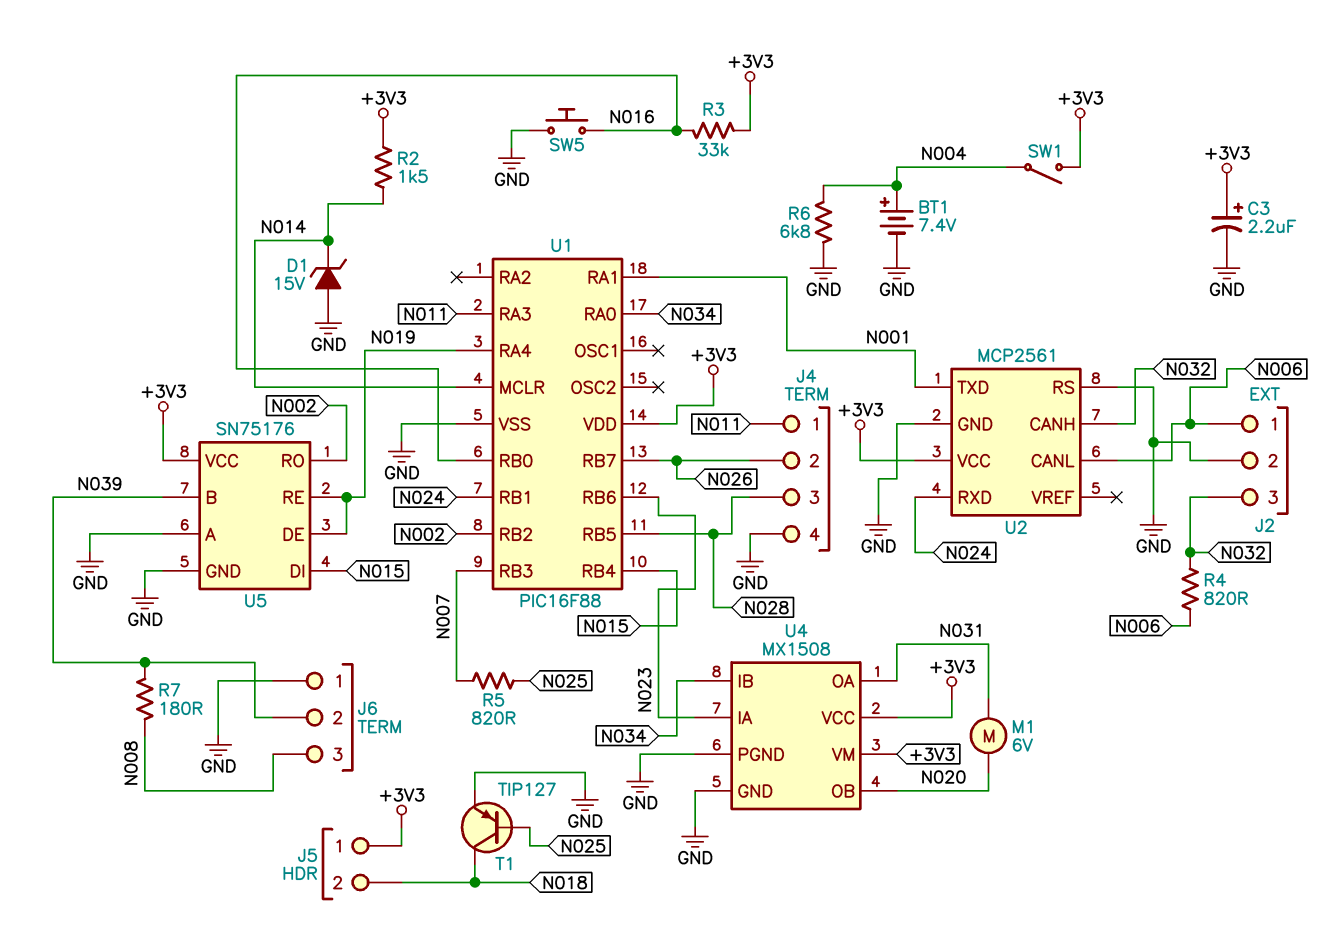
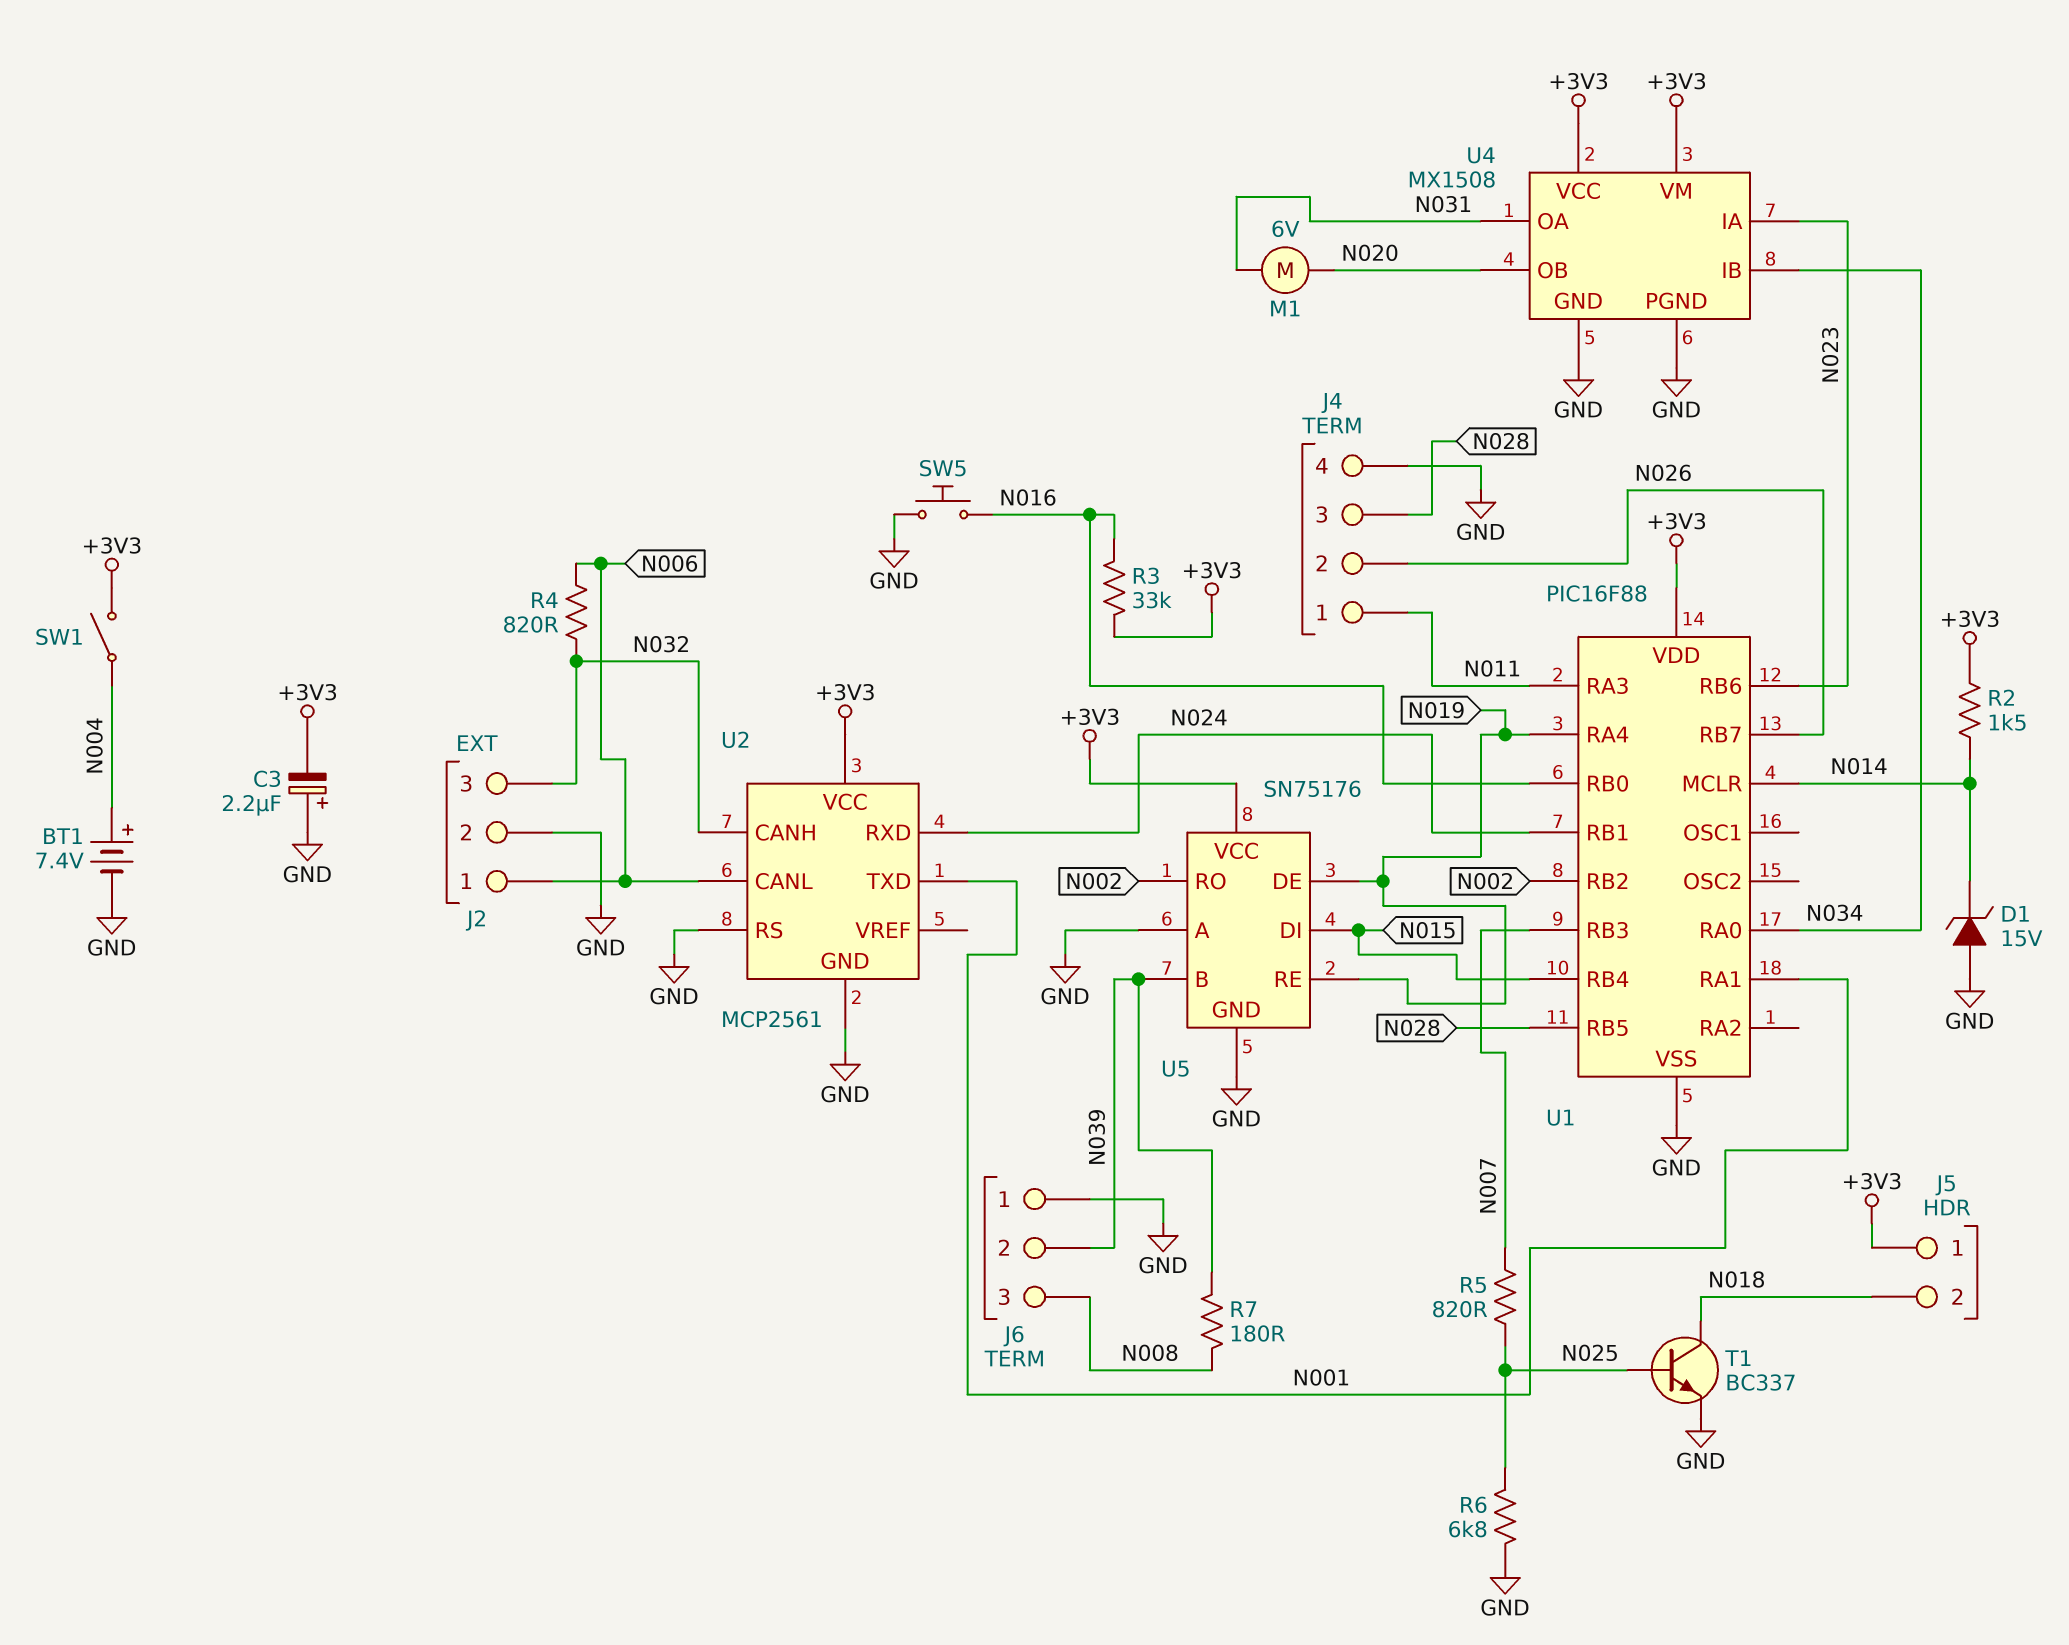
C3: 2.2uF (plus +3V3, minus GND) -> 2.2uF (plus GND, minus +3V3)
R6: 6.8k (GND, N004) -> 6.8k (GND, N025)
T1: PNP TIP127 (B N025, C N018, E GND) -> NPN BC337 (B N025, C N018, E GND)

